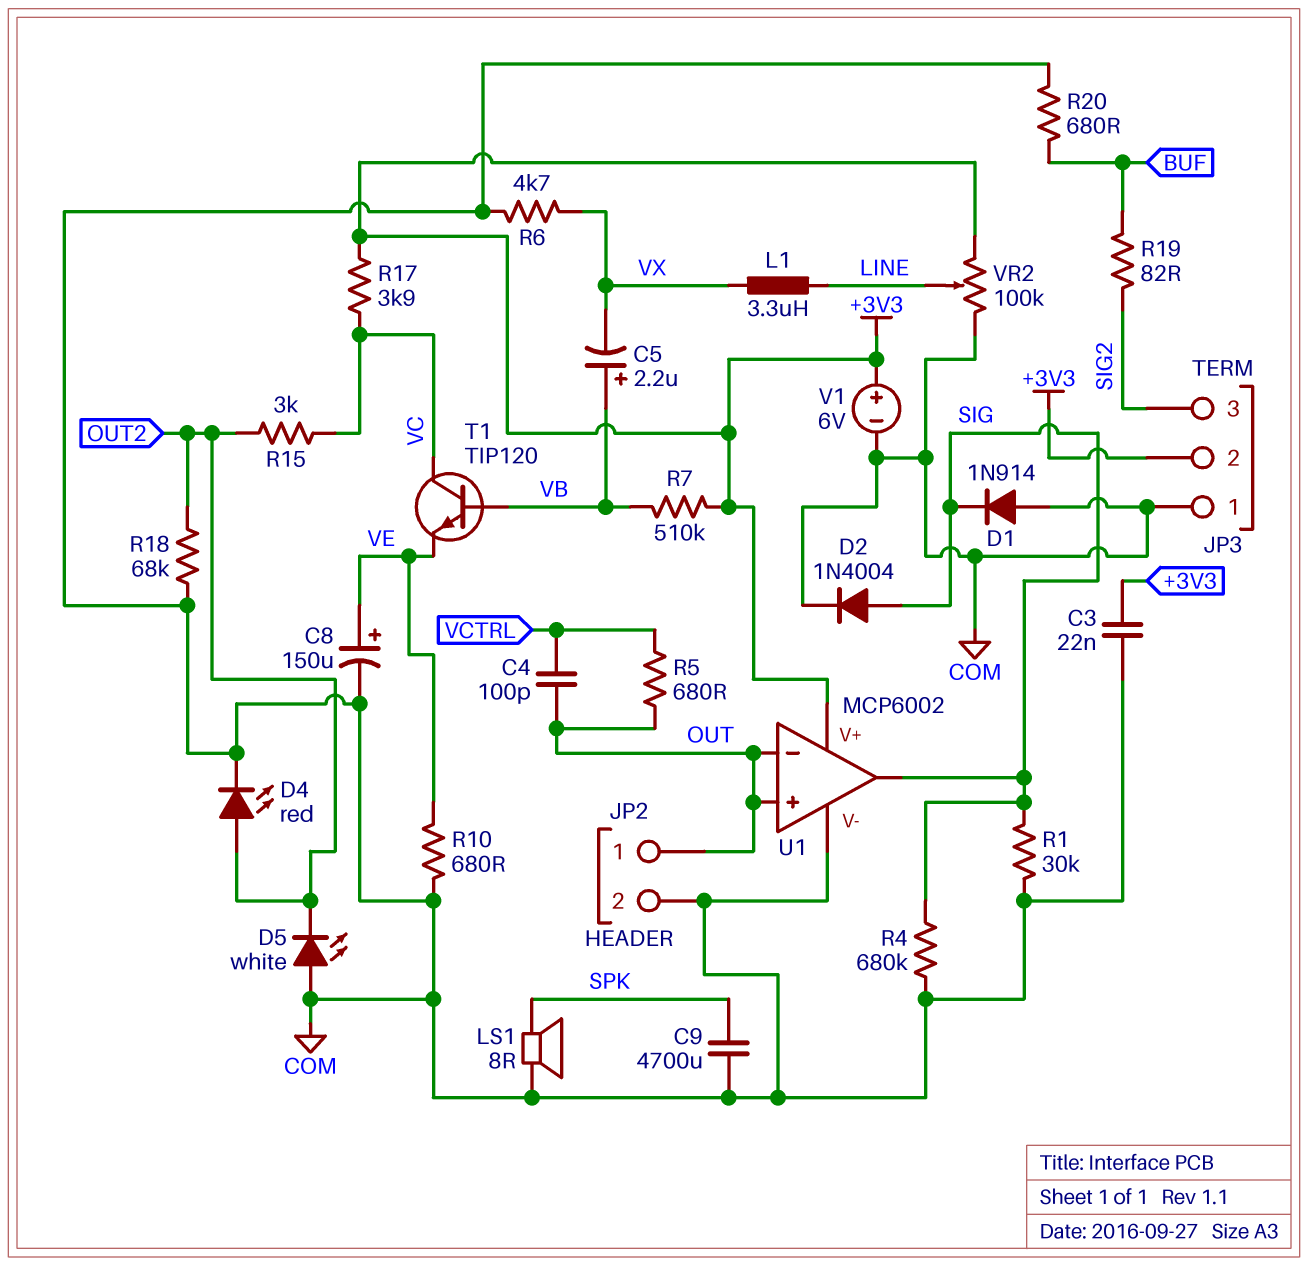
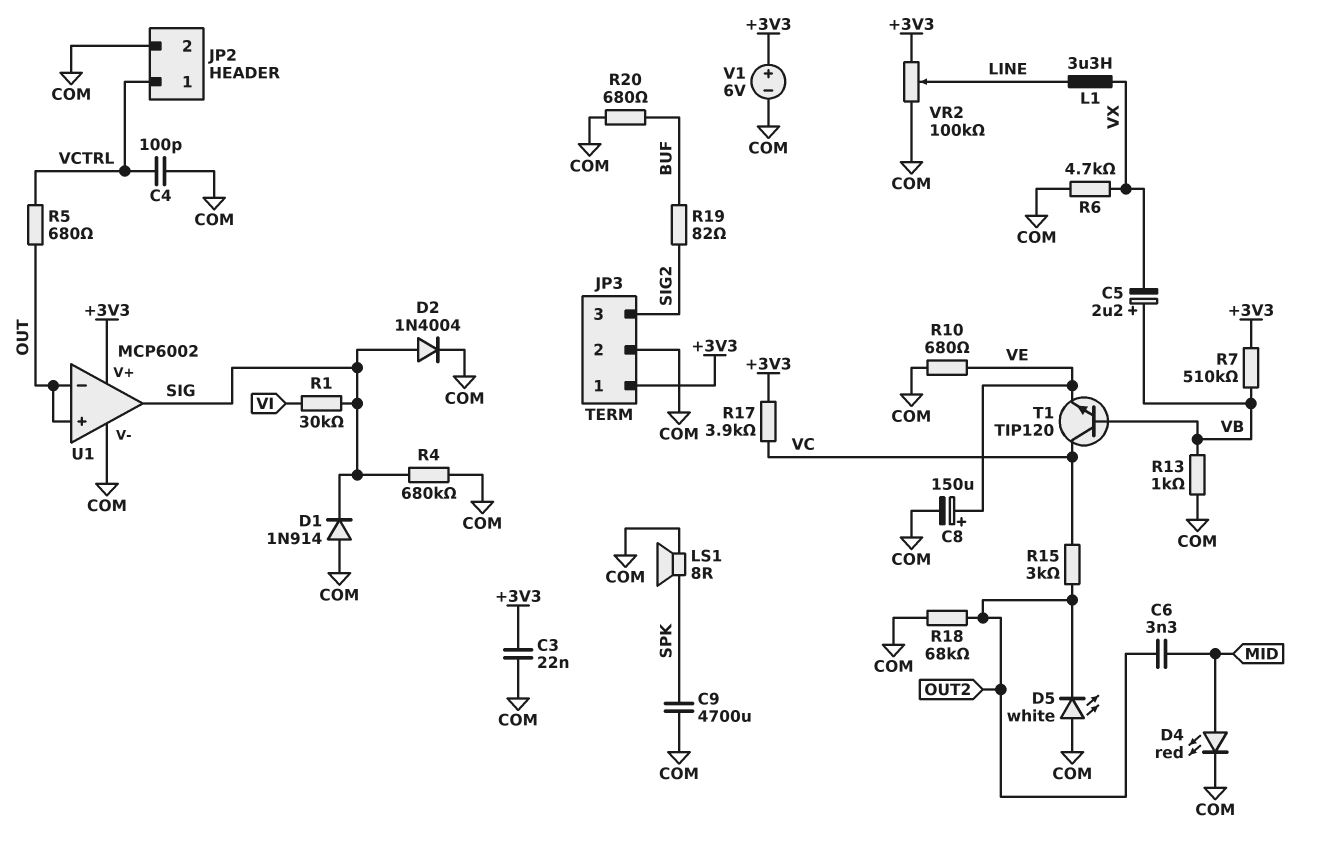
C4: 100pF (OUT, VCTRL) -> 100pF (COM, VCTRL)
C6: none -> 3.3nF (MID, OUT2)
D4: LED red (A OUT2, K COM) -> LED red (A MID, K COM)
JP2 pin 1: OUT -> VCTRL
JP3 pin 1: COM -> +3V3
JP3 pin 2: +3V3 -> COM
R1: 30k (COM, SIG) -> 30k (SIG, VI)
R13: none -> 1k (COM, VB)

